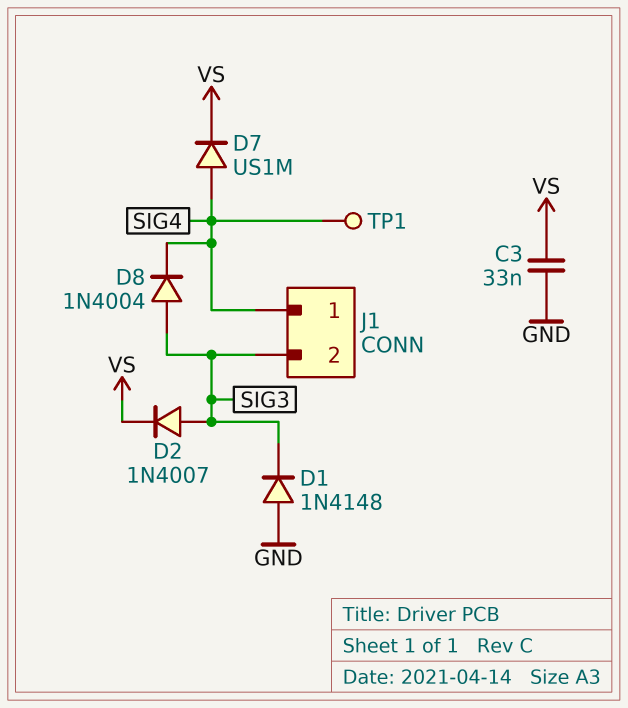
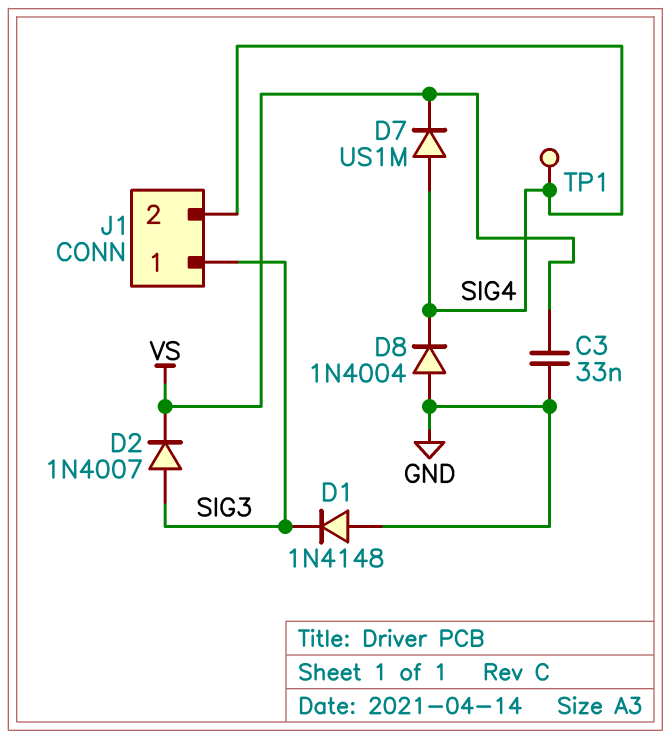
D8: diode 1N4004 (A SIG3, K SIG4) -> diode 1N4004 (A GND, K SIG4)
J1 pin 1: SIG4 -> SIG3
J1 pin 2: SIG3 -> SIG4

